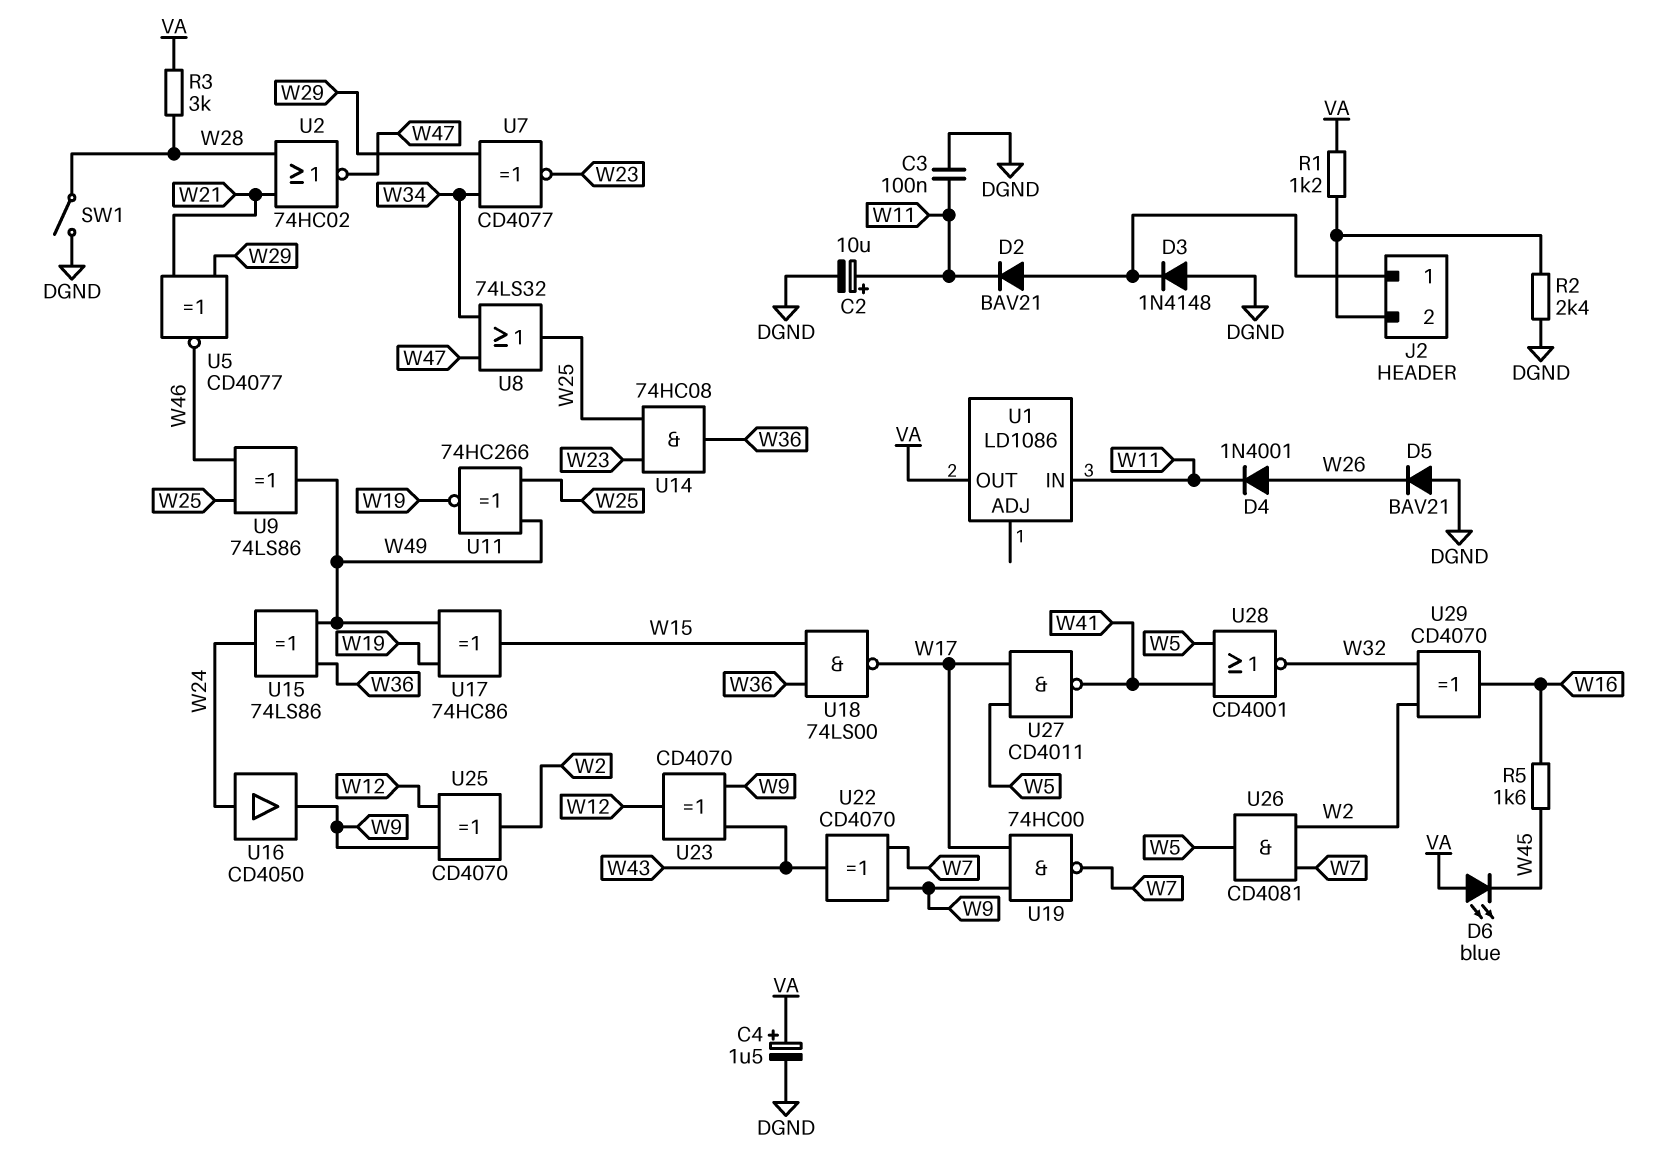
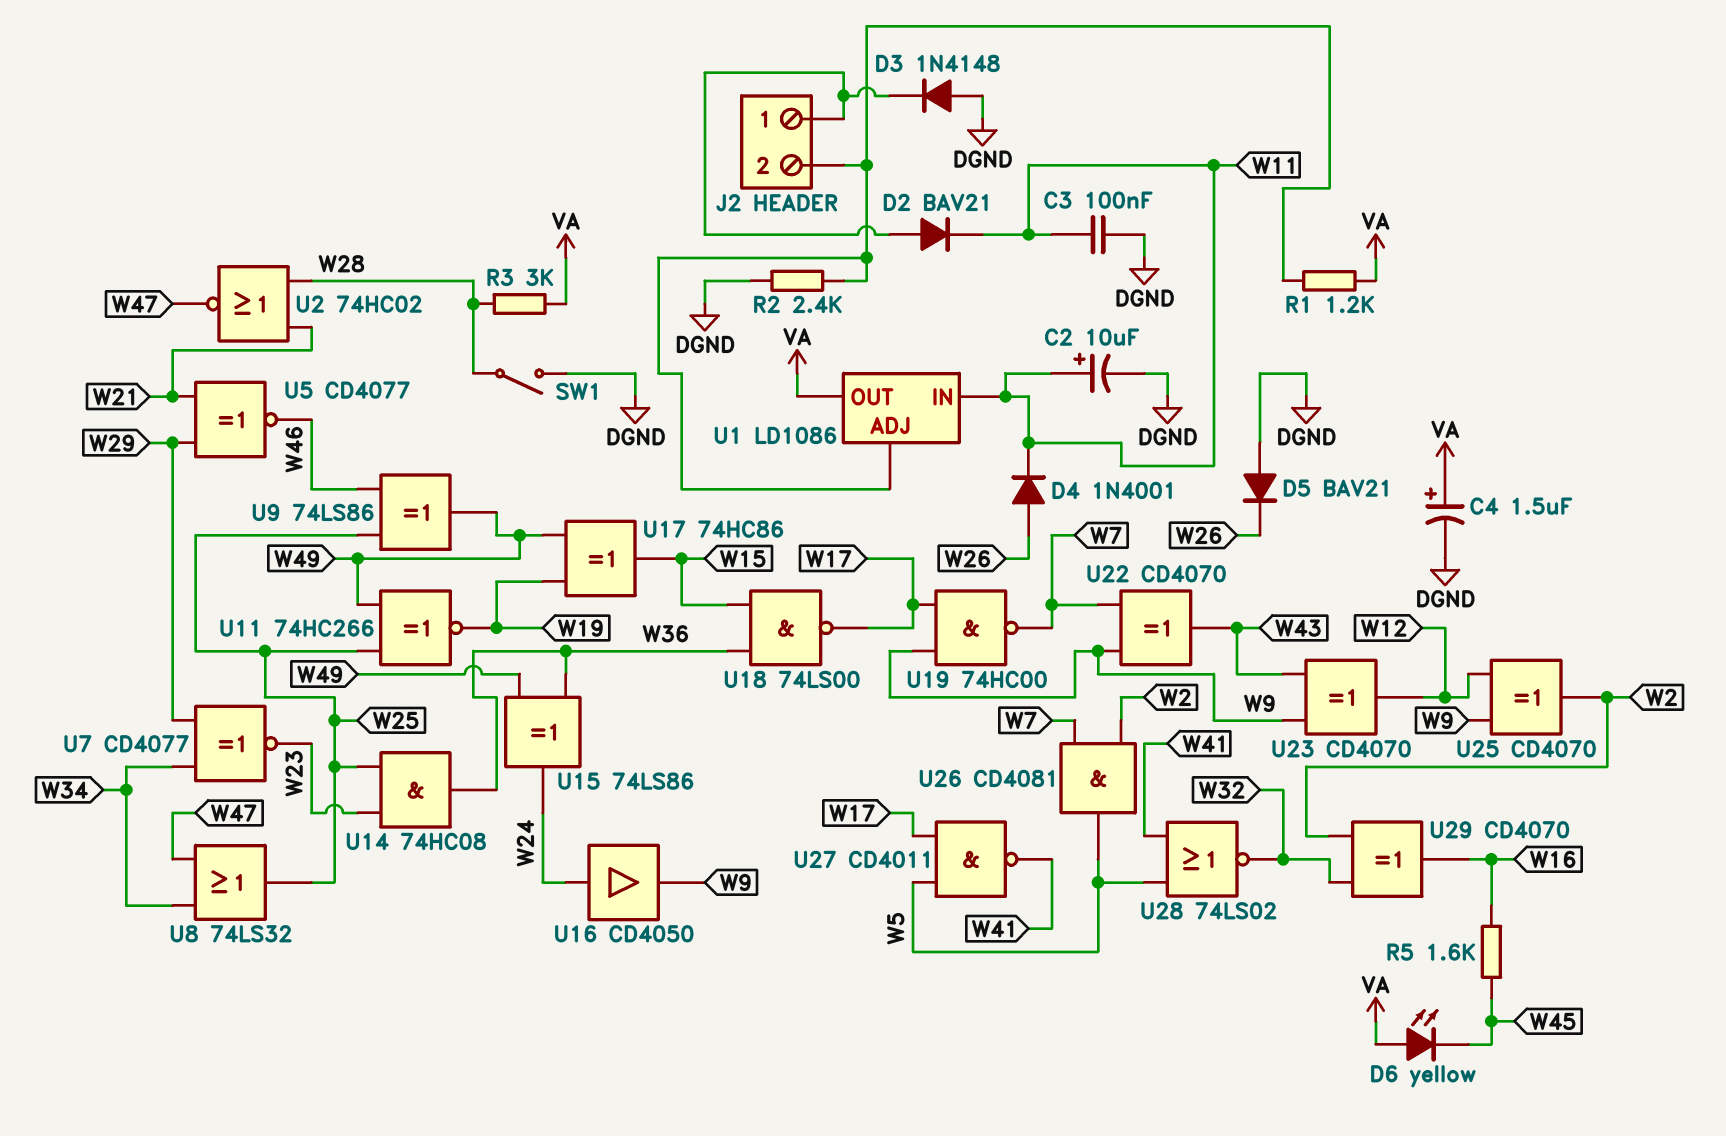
D6: LED blue (A VA, K W45) -> LED yellow (A VA, K W45)
U1 pin ADJ: none -> J2/2
U28: NOR CD4001 (in W5, in W41, out W32) -> NOR 74LS02 (in W5, in W41, out W32)

